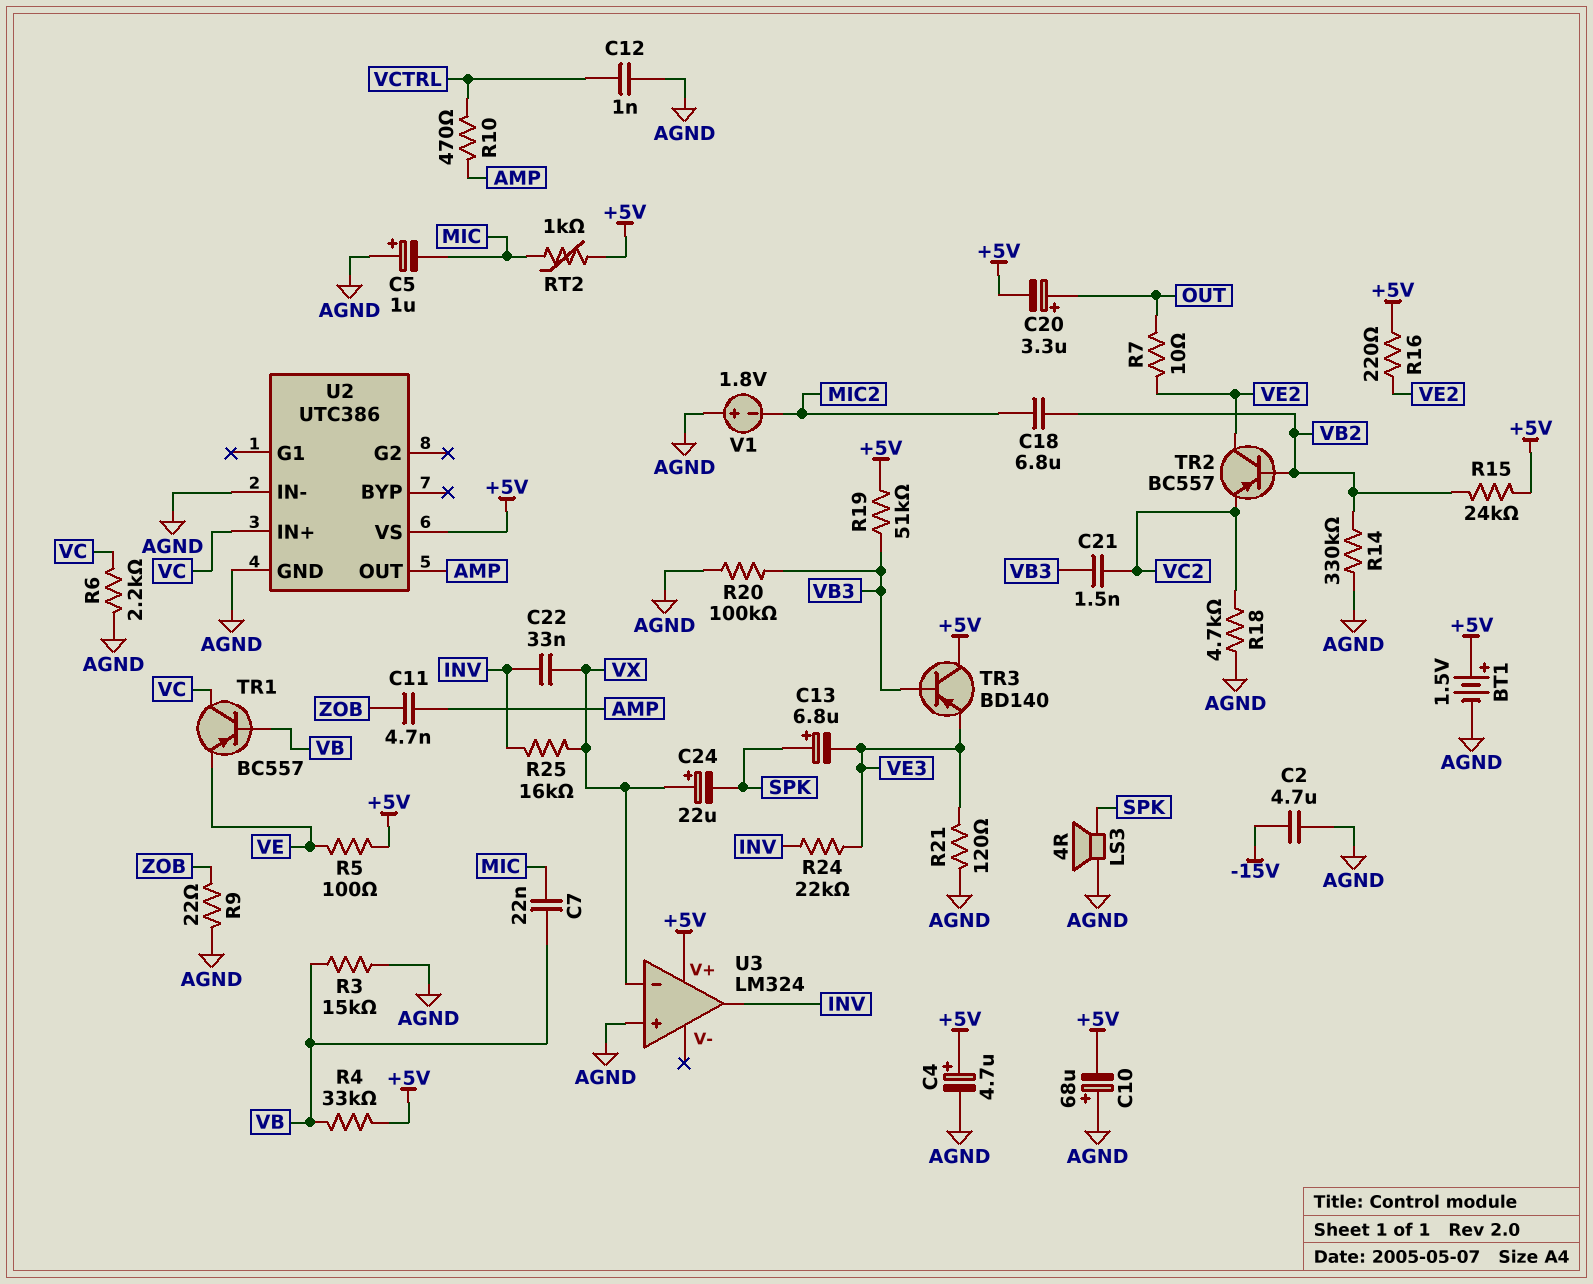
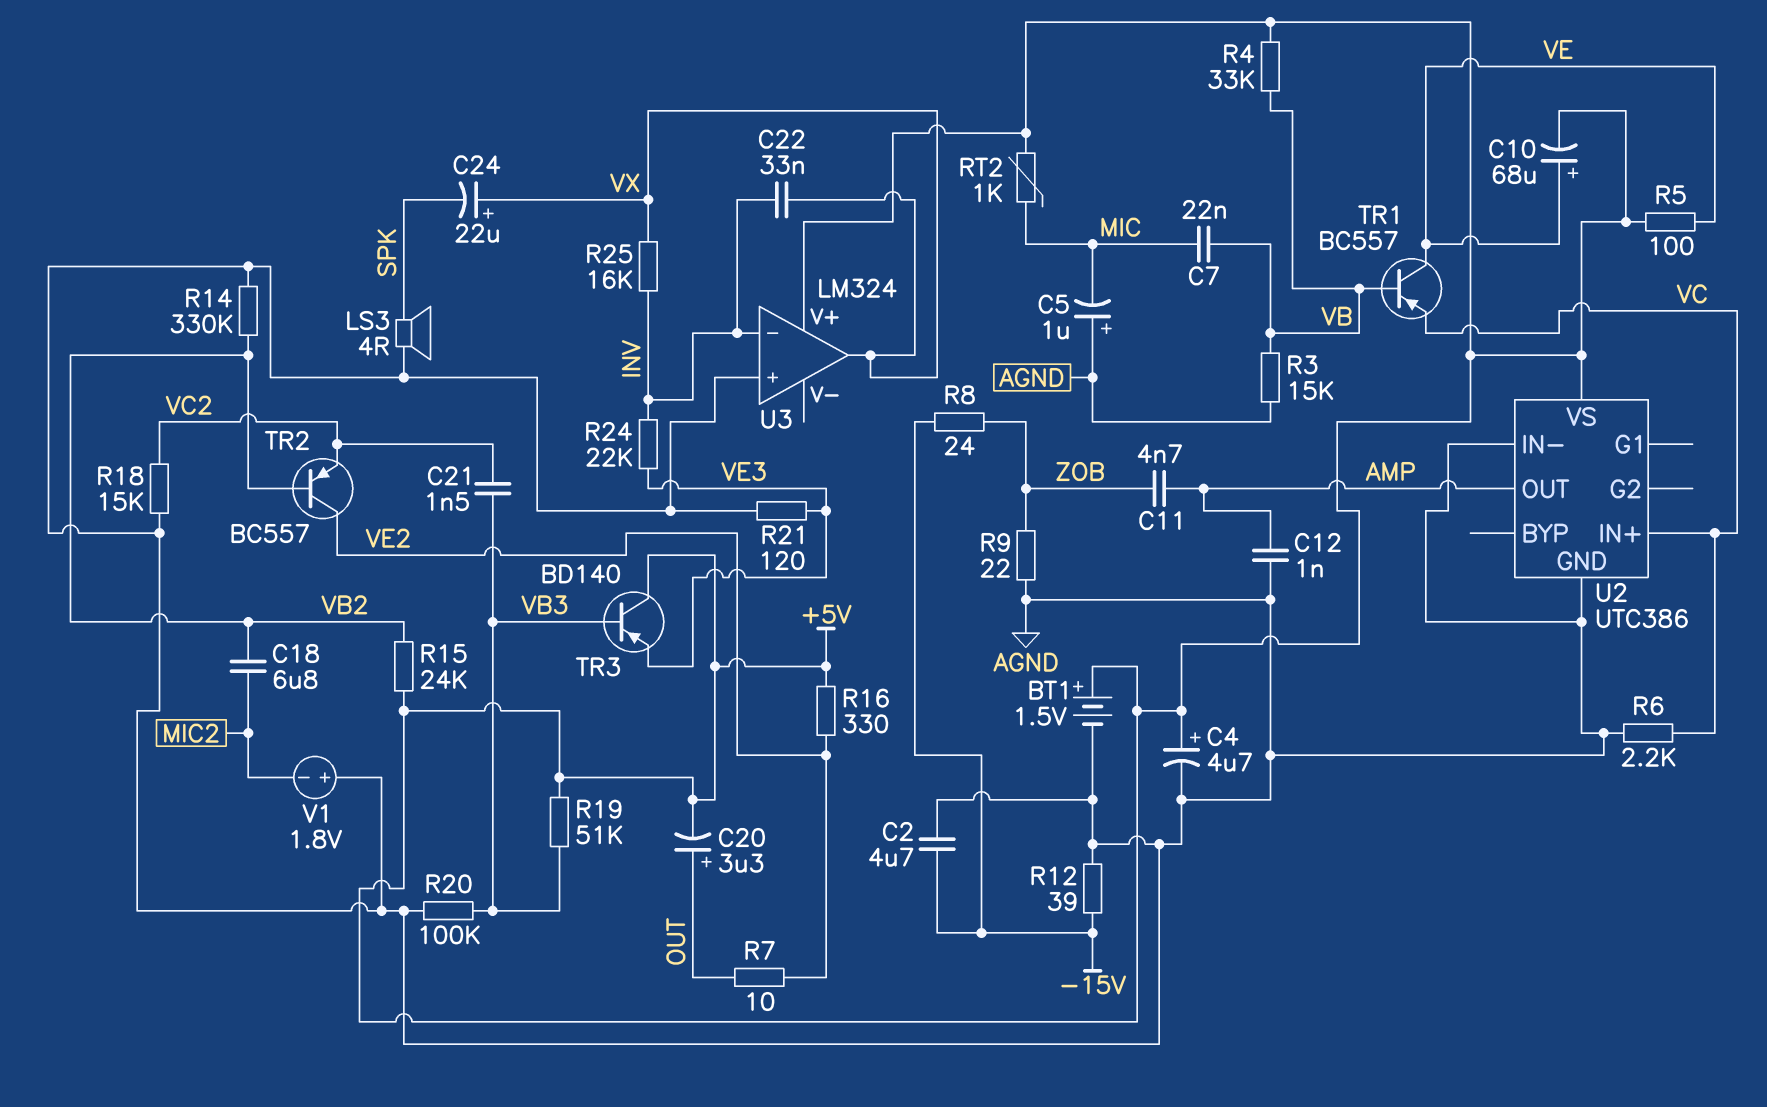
C10: 68uF (plus AGND, minus +5V) -> 68uF (plus VE, minus +5V)
C12: 1nF (AGND, VCTRL) -> 1nF (AGND, AMP)
C13: 6.8uF (plus SPK, minus VE3) -> none
R8: none -> 24 (-15V, ZOB)
R10: 470 (AMP, VCTRL) -> none
R12: none -> 39 (-15V, AGND)
R16: 220 (+5V, VE2) -> 330 (+5V, VE2)
R18: 4.7k (AGND, VC2) -> 15k (AGND, VC2)
TR1: PNP BC557 (B VB, C VC, E VE) -> PNP BC557 (B VB, C VE, E VC)
U3 pin in-: VX -> INV
U3 pin out: INV -> VX

